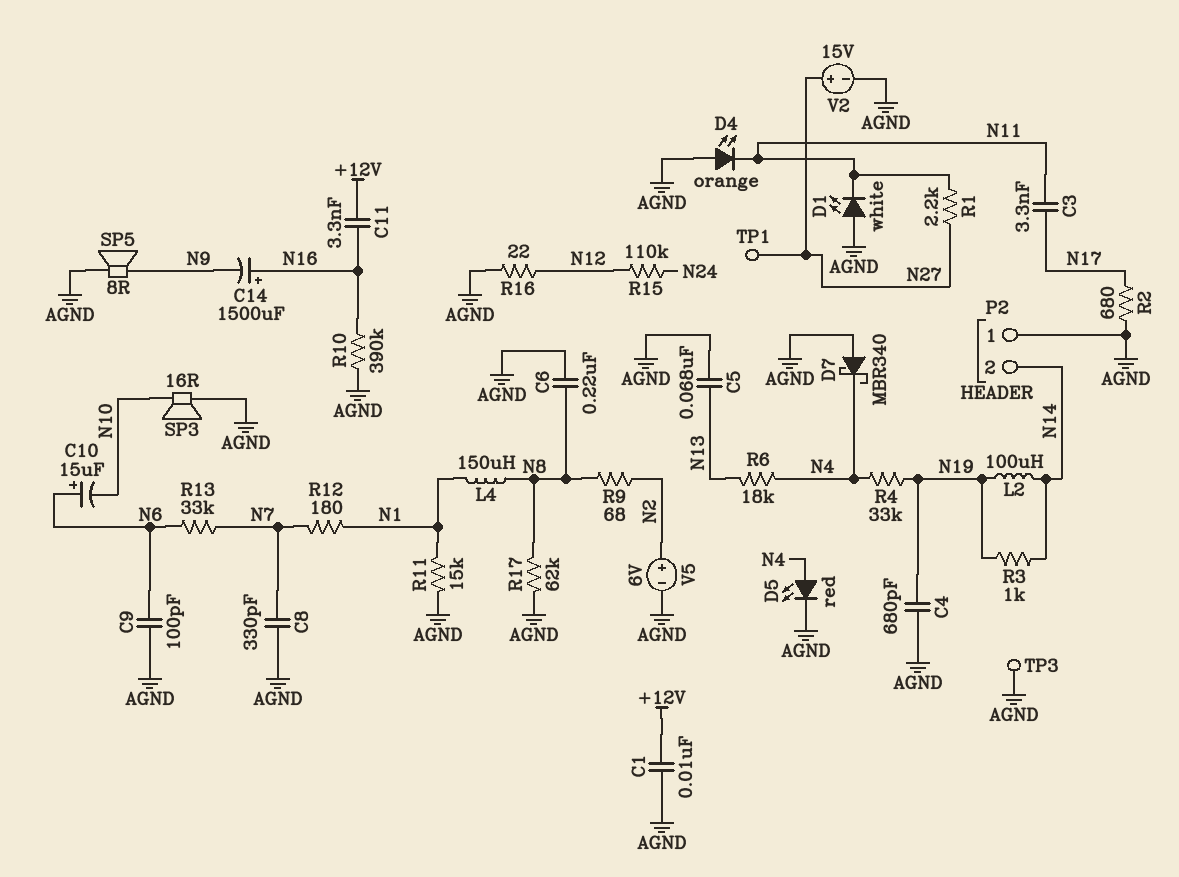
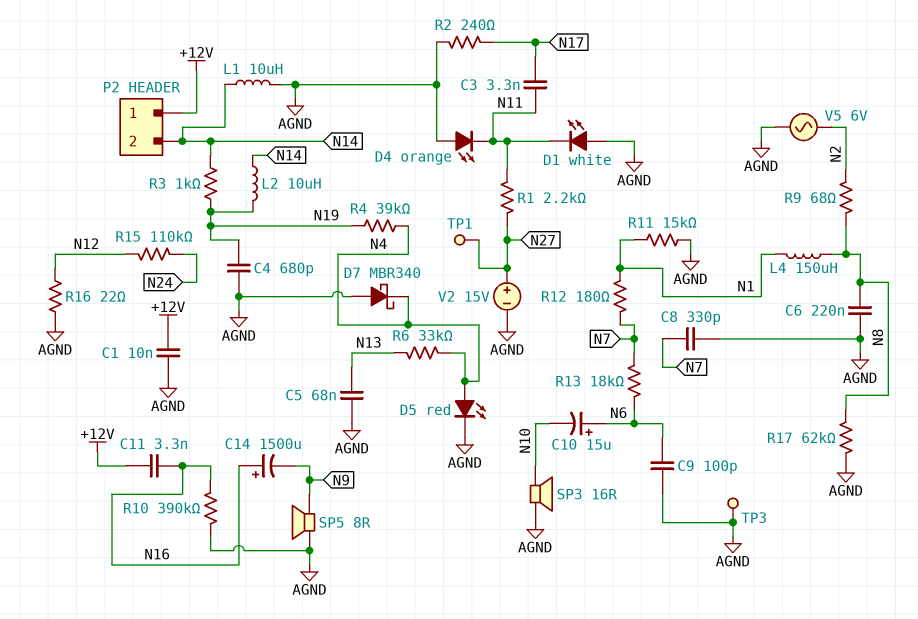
L1: none -> 10uH (AGND, N14)
L2: 100uH (N14, N19) -> 10uH (N14, N19)
P2 pin 1: AGND -> +12V
R2: 680 (AGND, N17) -> 240 (AGND, N17)
R4: 33k (N4, N19) -> 39k (N4, N19)
R6: 18k (N4, N13) -> 33k (N4, N13)
R13: 33k (N6, N7) -> 18k (N6, N7)
V5: 6V (plus N2, minus AGND) -> AC 6V (AGND, N2)

